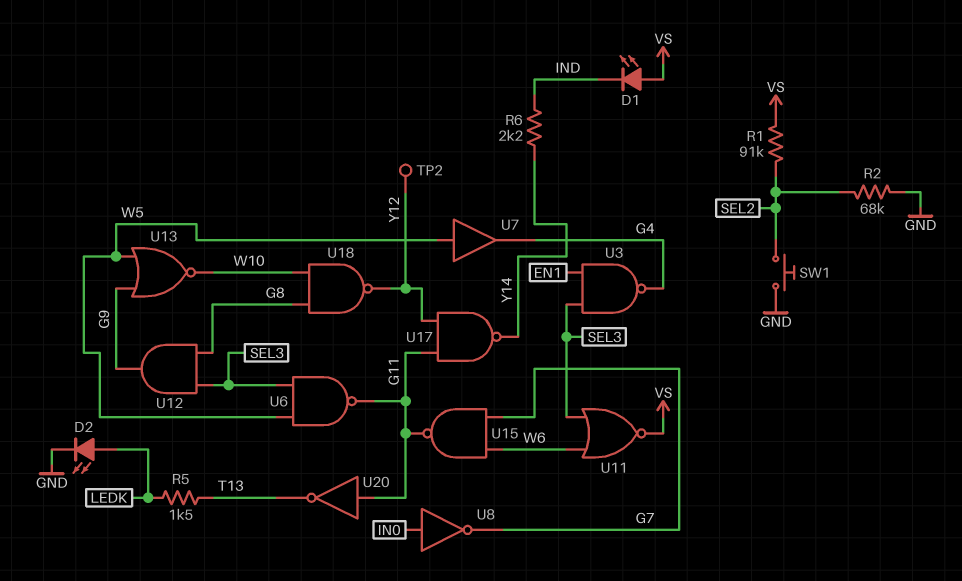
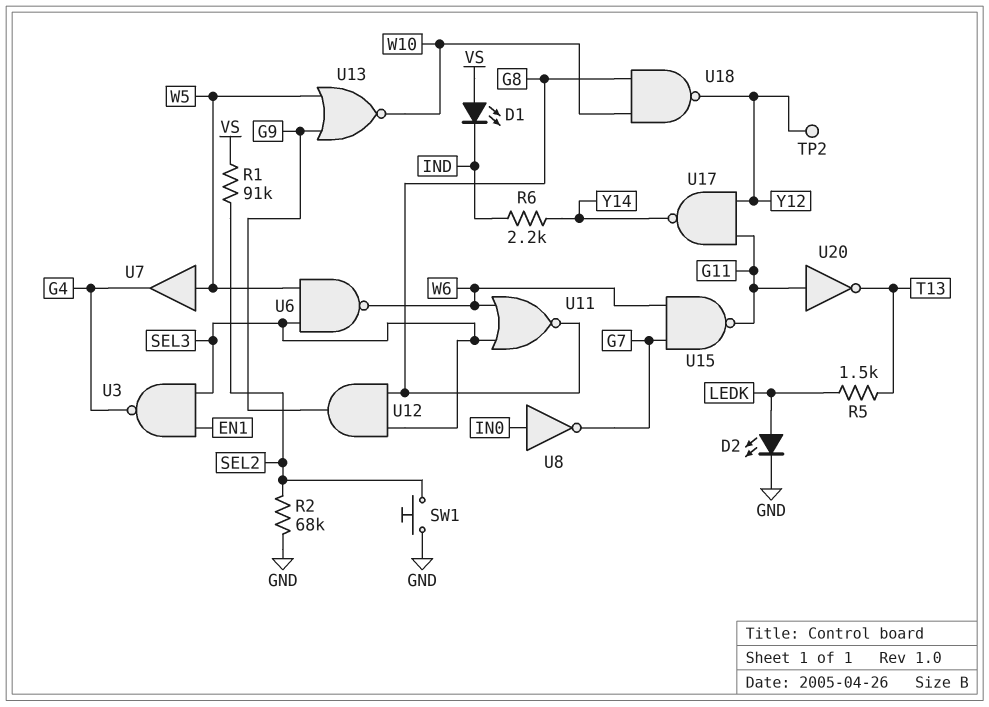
U6: NAND (in SEL3, in W5, out G11) -> NAND (in SEL3, in W5, out W6)
U11: NOR (in SEL3, in W6, out VS) -> NOR (in SEL3, in W6, out G8)

